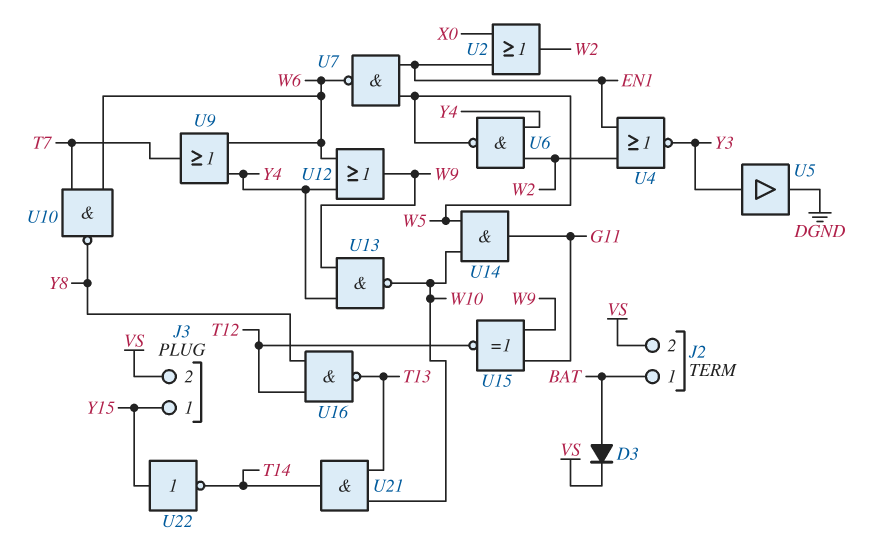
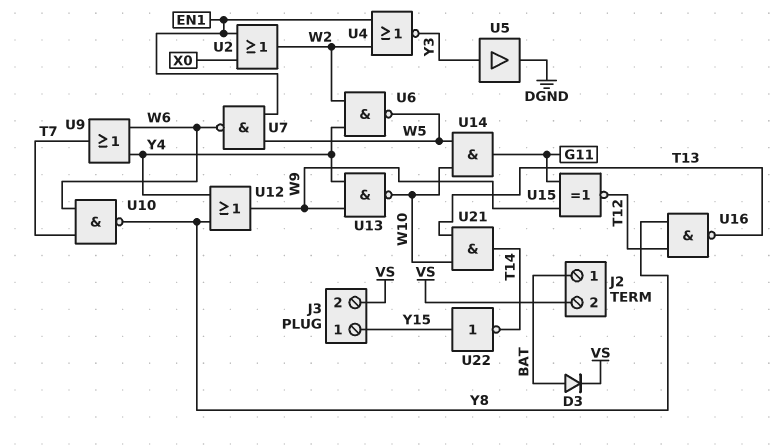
U12: OR (in W6, in Y4, out W9) -> OR (in Y4, in Y8, out W9)

